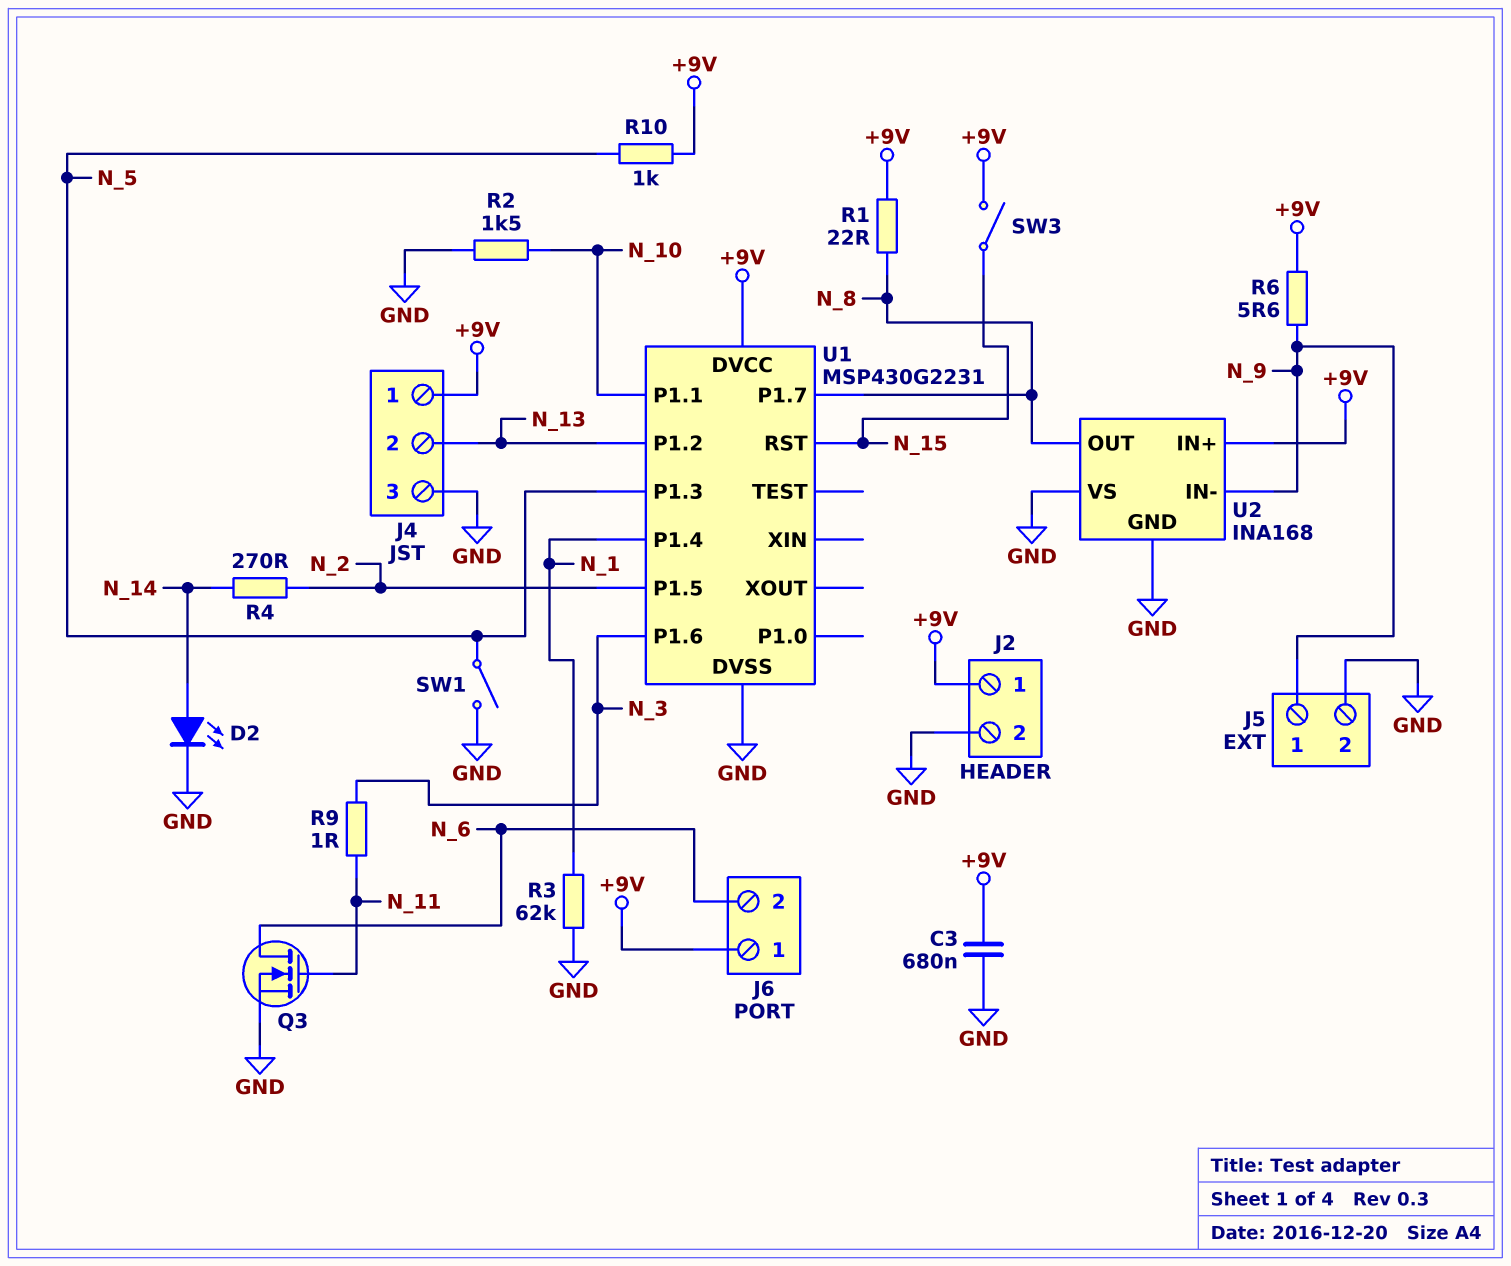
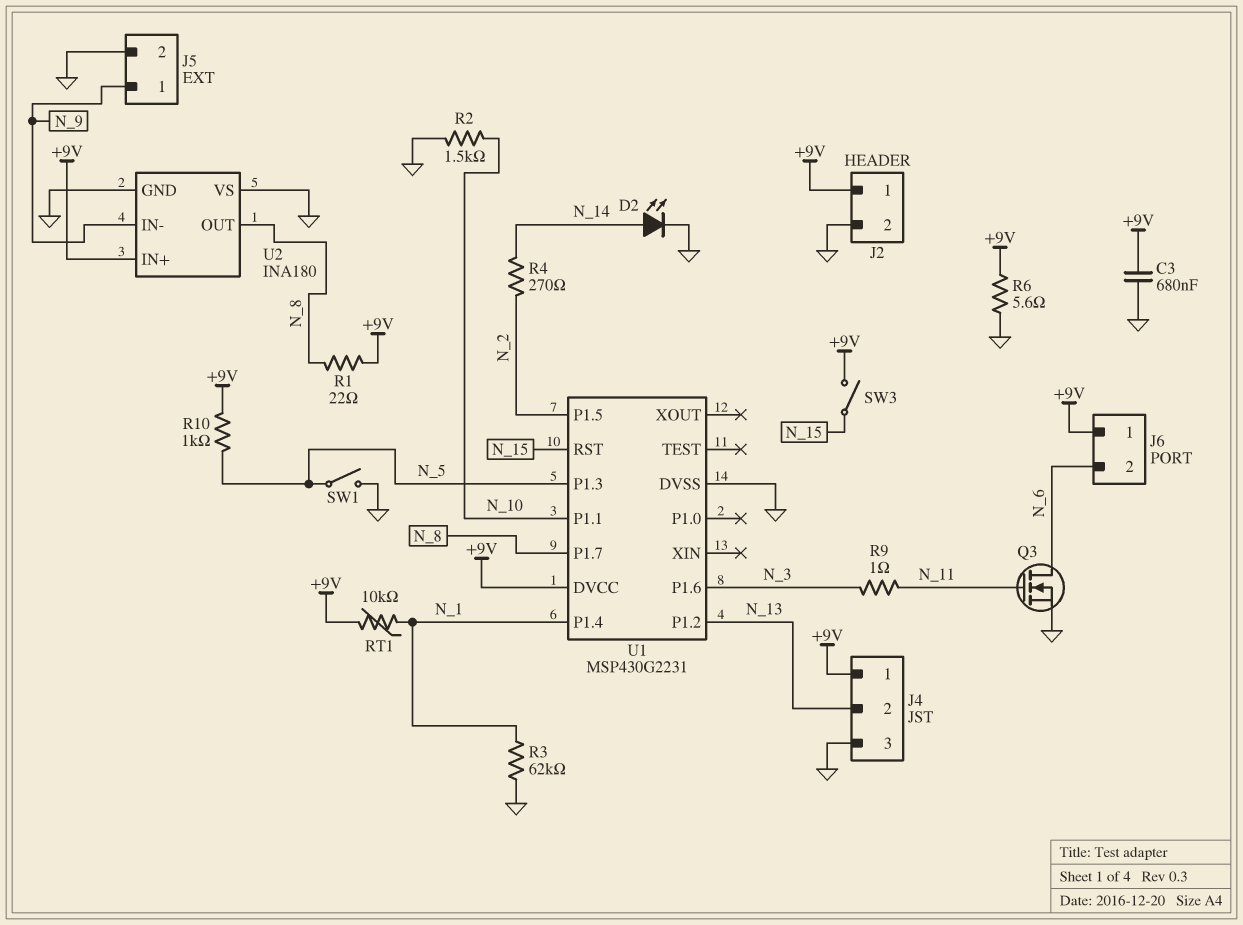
R6: 5.6 (+9V, N_9) -> 5.6 (+9V, GND)
RT1: none -> 10k (+9V, N_1)
U2: INA168 -> INA180

